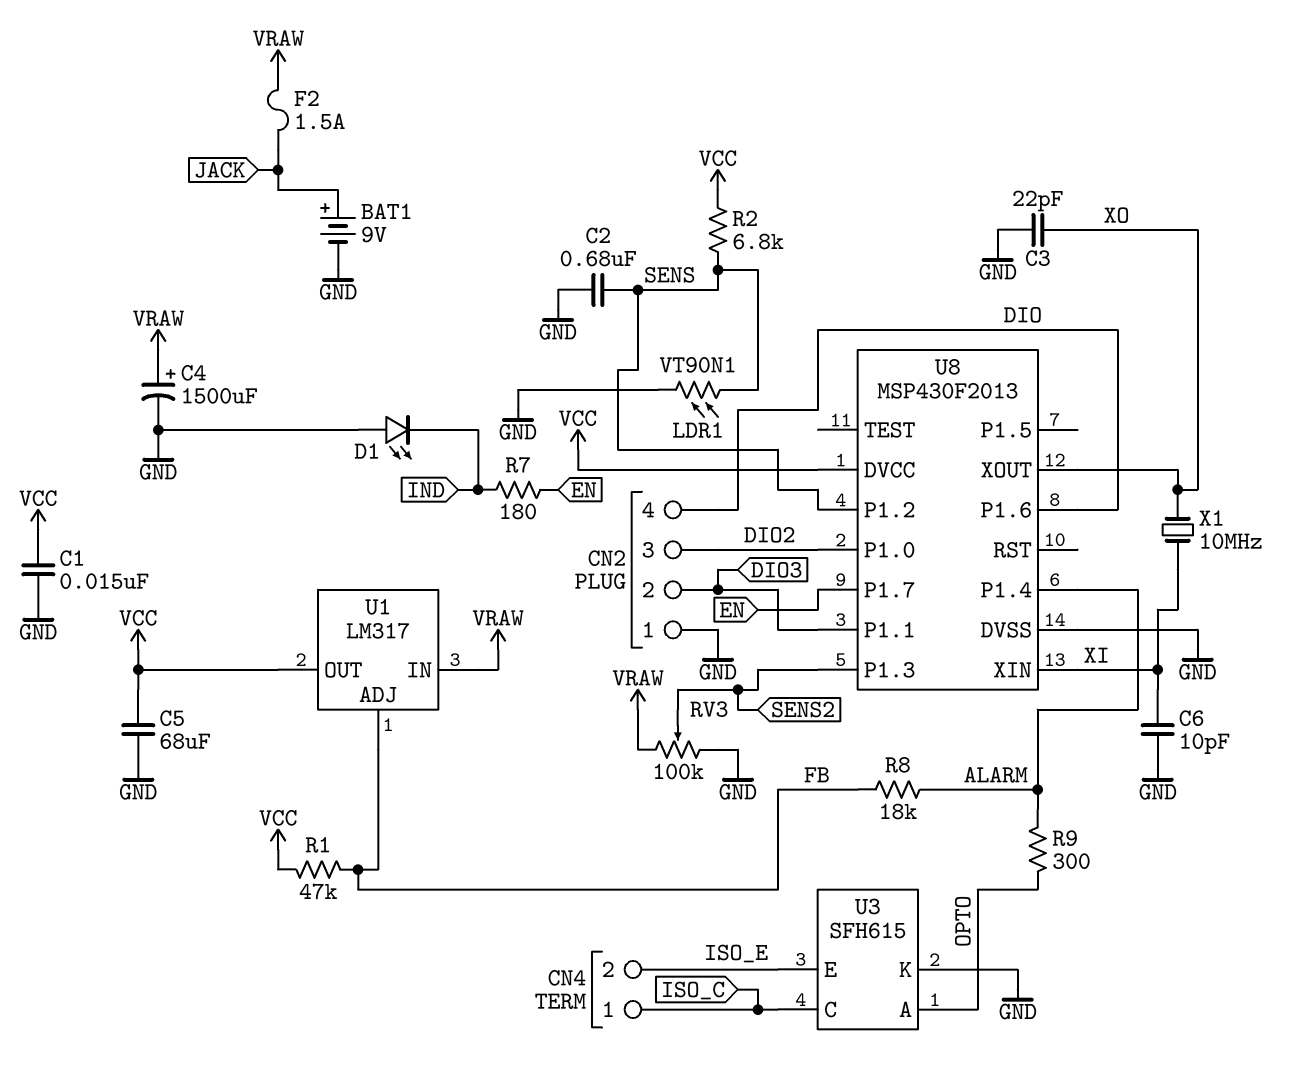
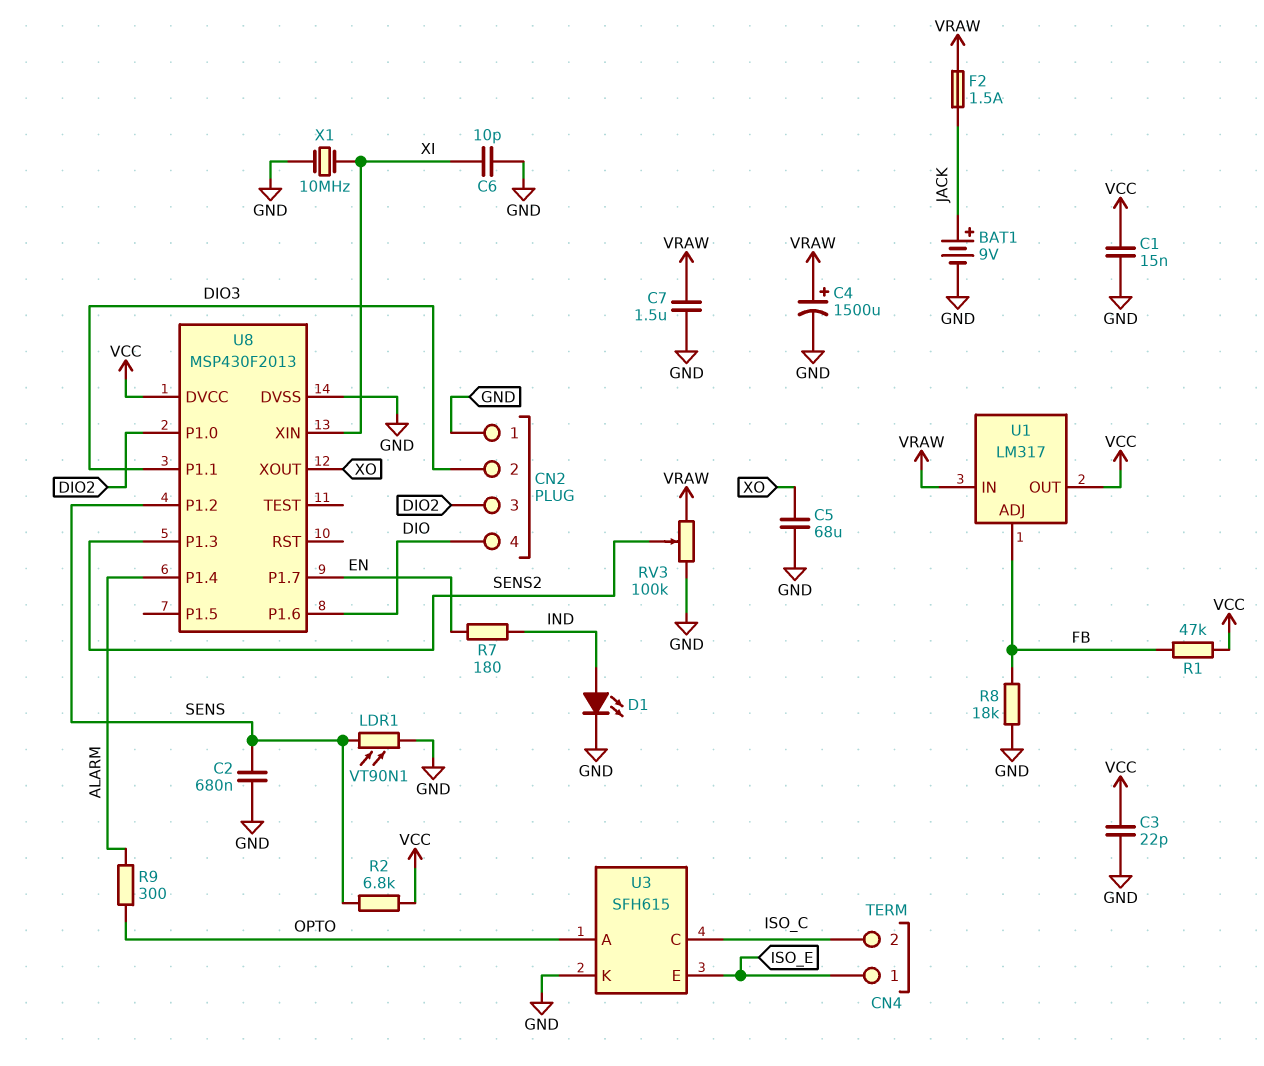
C3: 22pF (GND, XO) -> 22pF (GND, VCC)
C5: 68uF (GND, VCC) -> 68uF (GND, XO)
C7: none -> 1.5uF (GND, VRAW)
CN4 pin 1: ISO_C -> ISO_E
CN4 pin 2: ISO_E -> ISO_C
D1: LED (A GND, K IND) -> LED (A IND, K GND)
R8: 18k (ALARM, FB) -> 18k (FB, GND)
X1: 10MHz (XI, XO) -> 10MHz (GND, XI)

